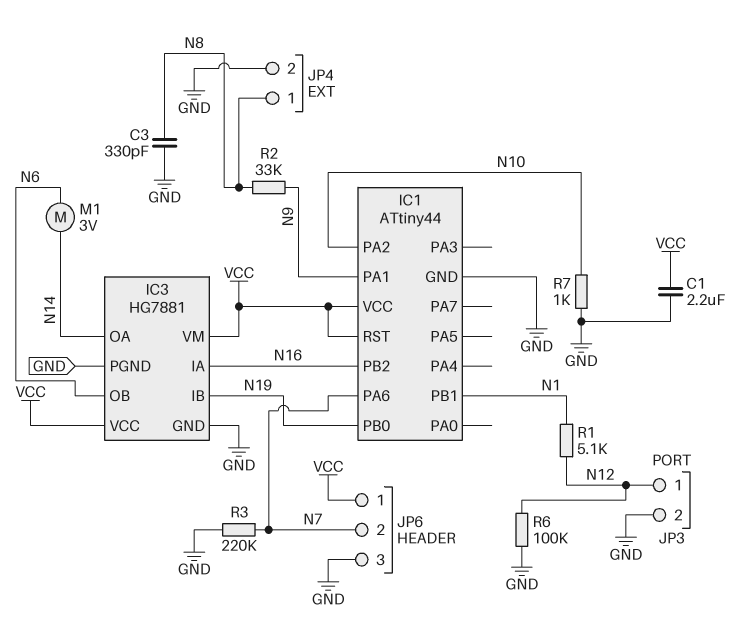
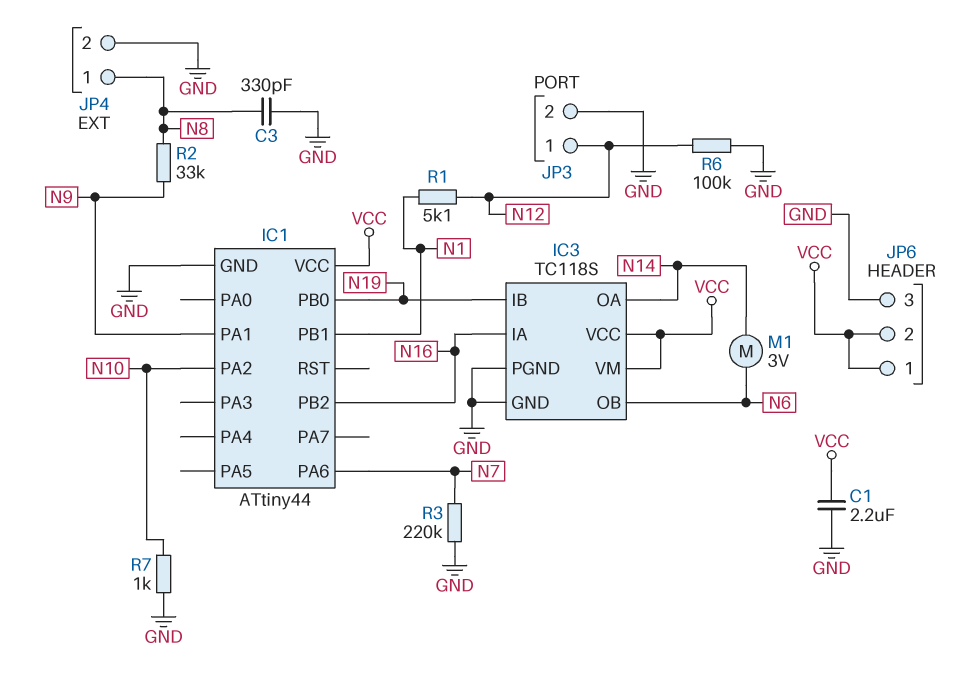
IC1 pin RST: VCC -> none
IC3: HG7881 -> TC118S
JP6 pin 2: N7 -> VCC

